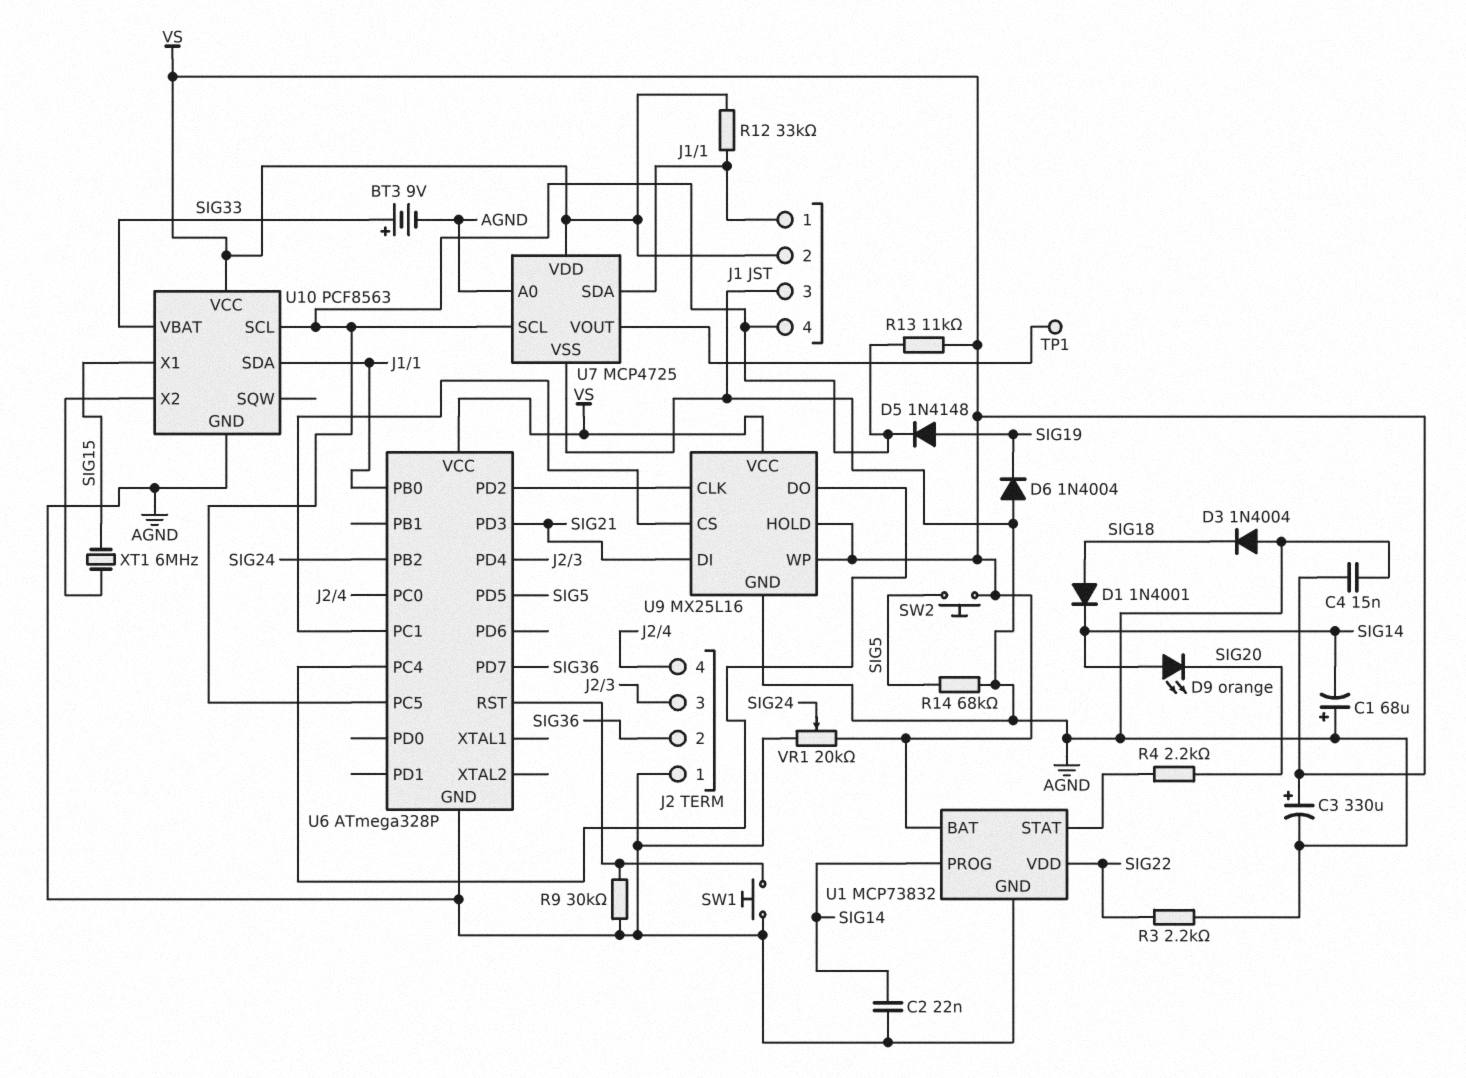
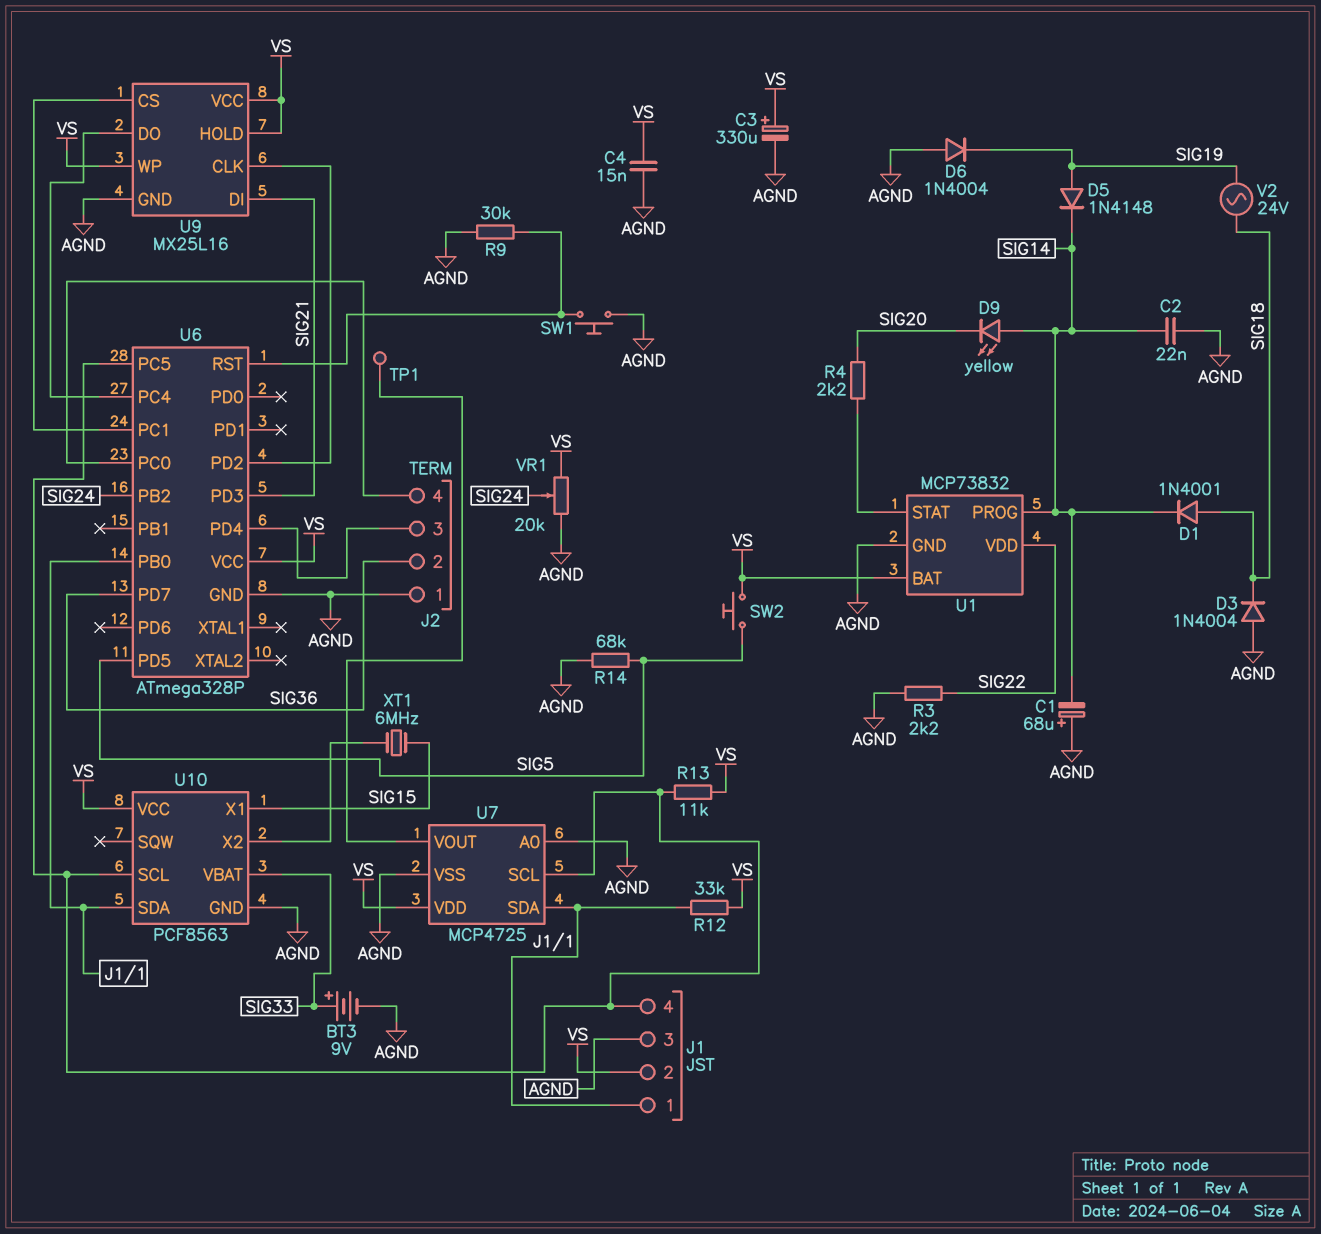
D5: diode 1N4148 (A SIG19, K J1/4) -> diode 1N4148 (A SIG19, K SIG14)
D9: LED orange (A SIG14, K SIG20) -> LED yellow (A SIG14, K SIG20)
V2: none -> AC 24V (SIG18, SIG19)

